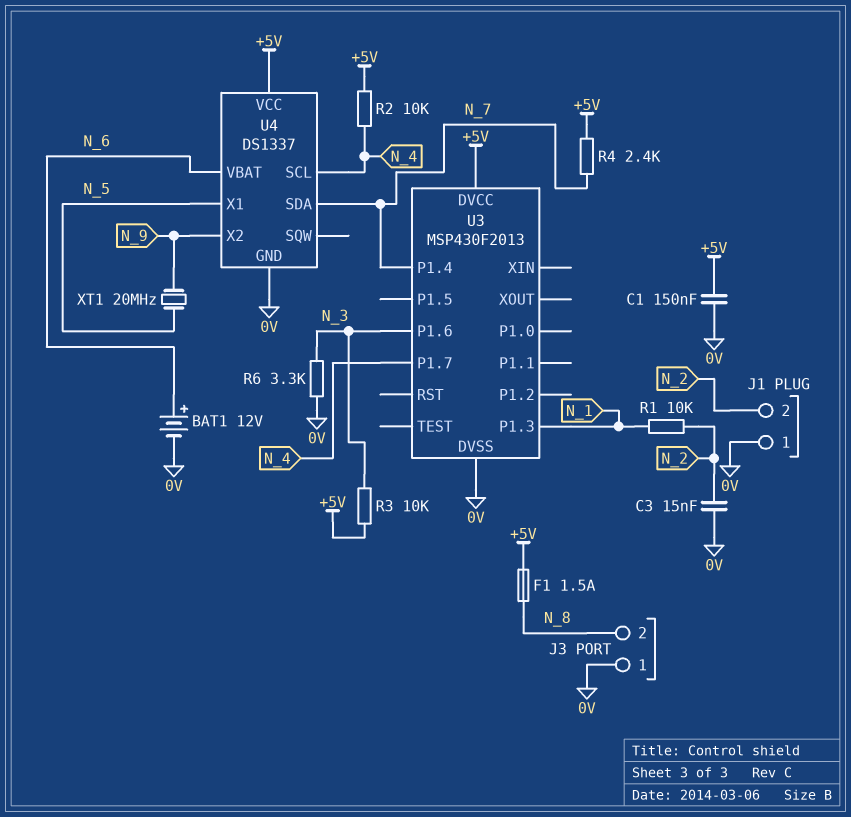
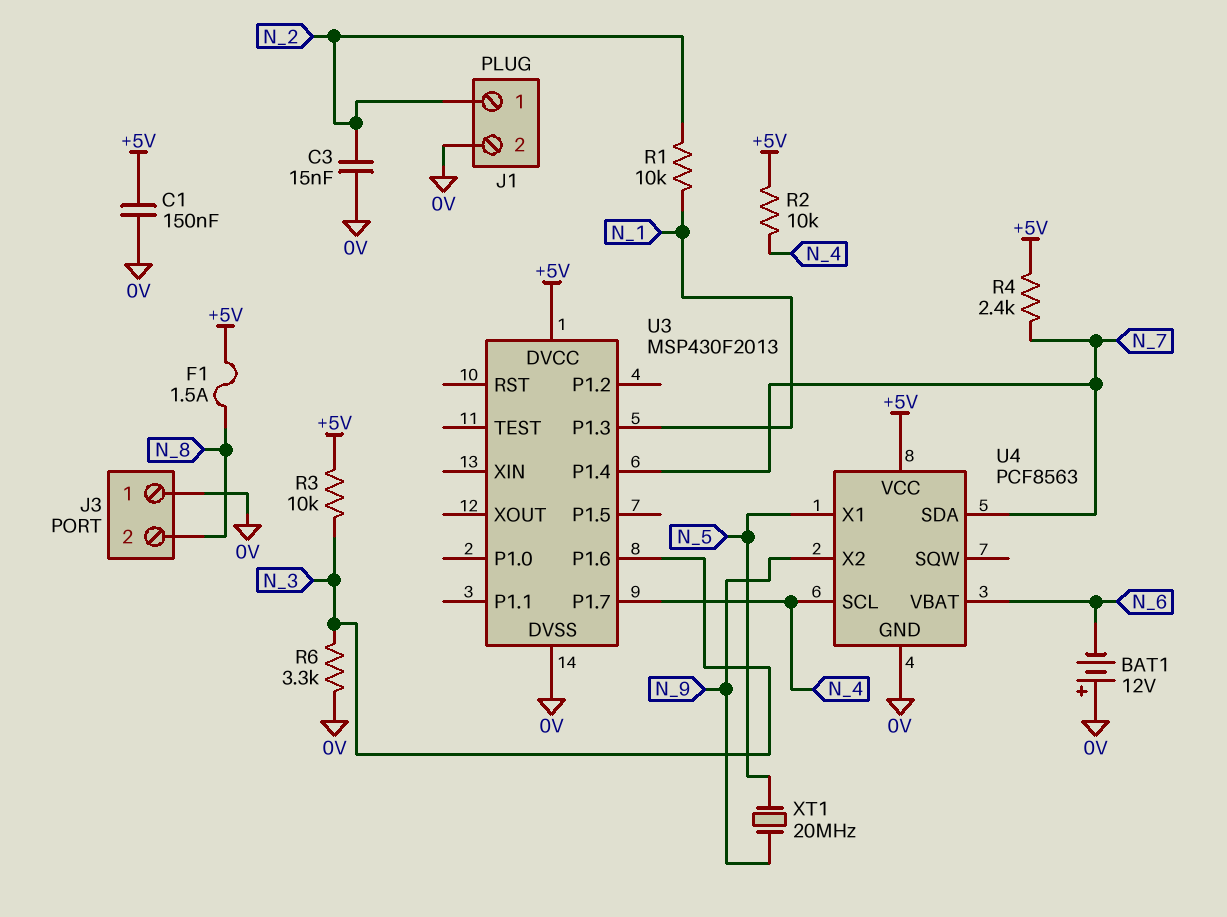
BAT1: 12V (plus N_6, minus 0V) -> 12V (plus 0V, minus N_6)
J1 pin 1: 0V -> N_2
J1 pin 2: N_2 -> 0V
U4: DS1337 -> PCF8563

